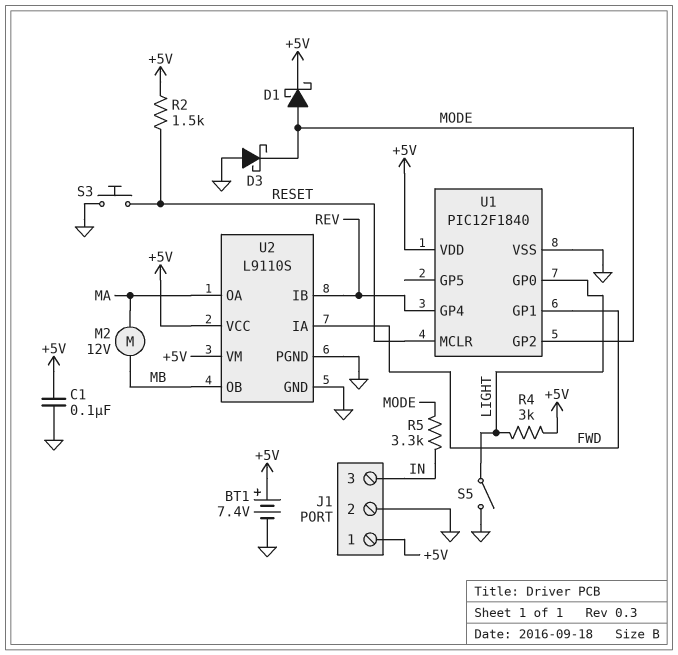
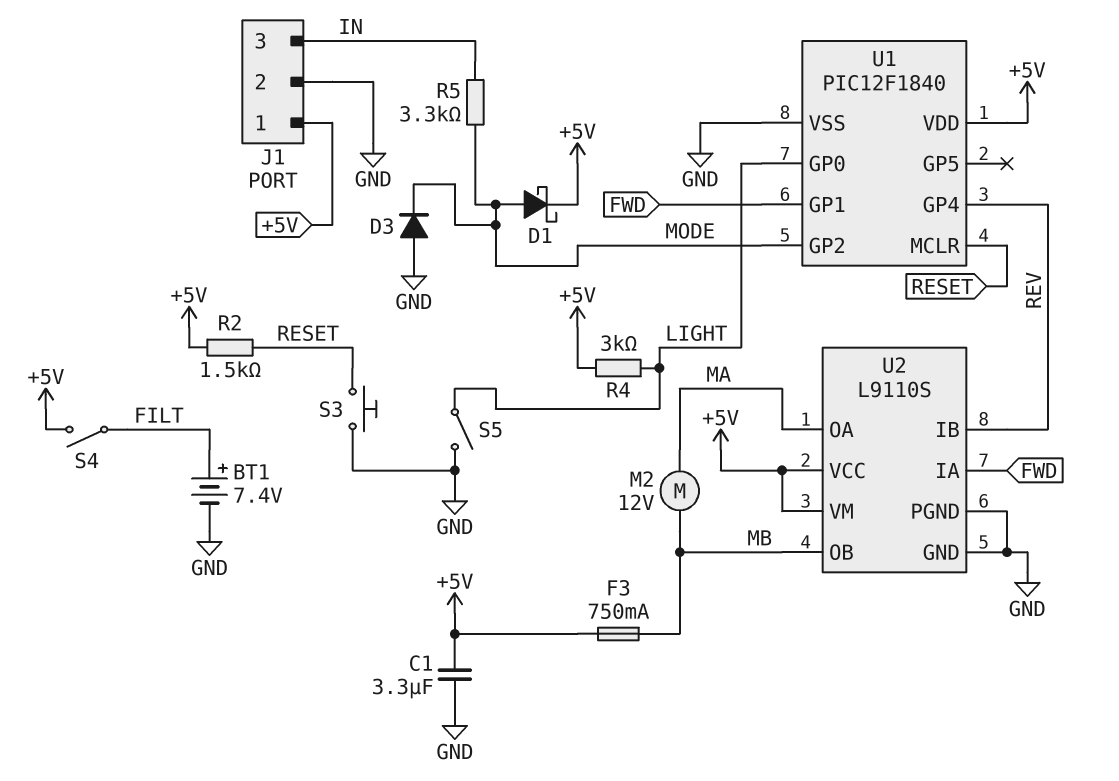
BT1: 7.4V (plus +5V, minus GND) -> 7.4V (plus FILT, minus GND)
C1: 100nF (+5V, GND) -> 3.3uF (+5V, GND)
D3: schottky (A GND, K MODE) -> diode (A GND, K MODE)
F3: none -> 750mA (+5V, MB)
S4: none -> switch (+5V, FILT)

